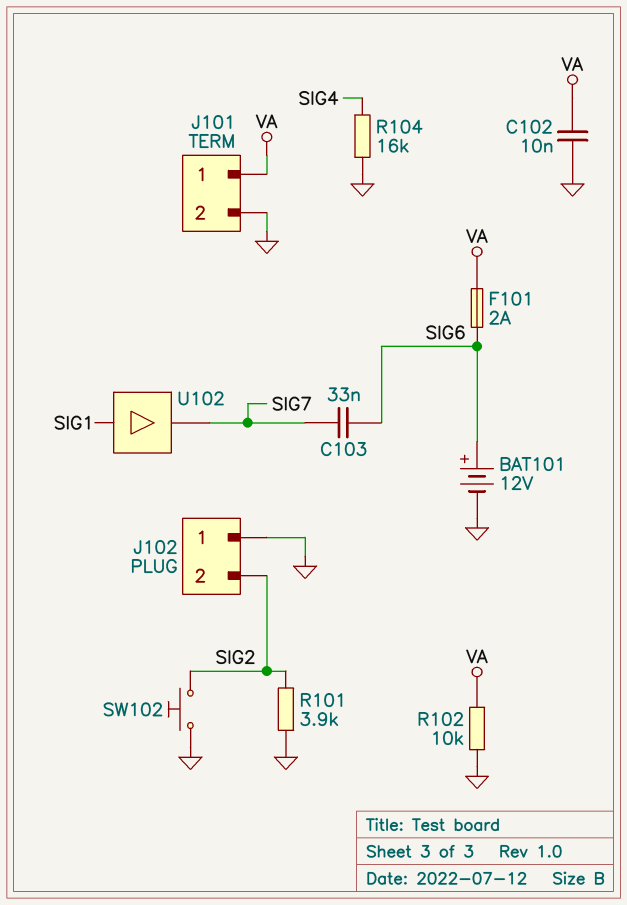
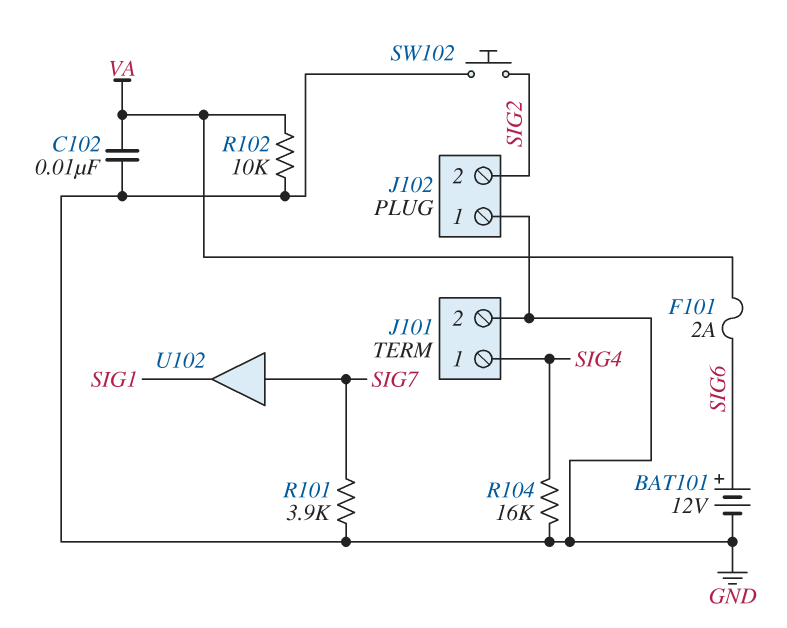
C103: 33nF (SIG6, SIG7) -> none
J101 pin 1: VA -> SIG4
R101: 3.9k (GND, SIG2) -> 3.9k (GND, SIG7)
U102: buffer (in SIG1, out SIG7) -> buffer (in SIG7, out SIG1)

